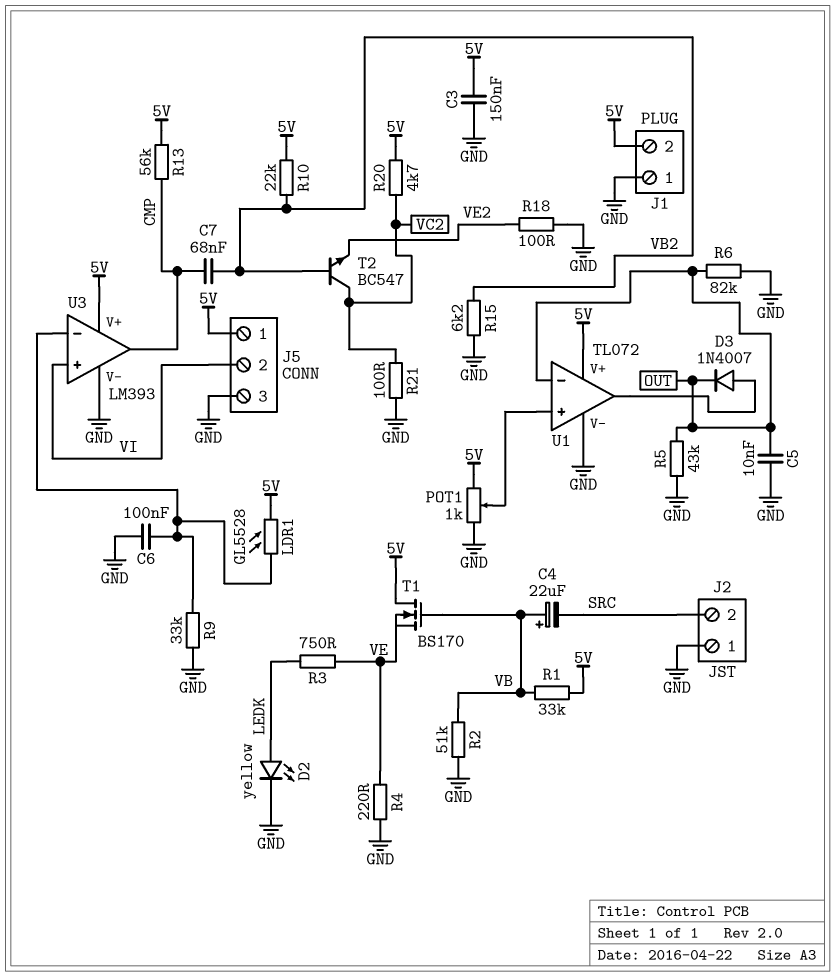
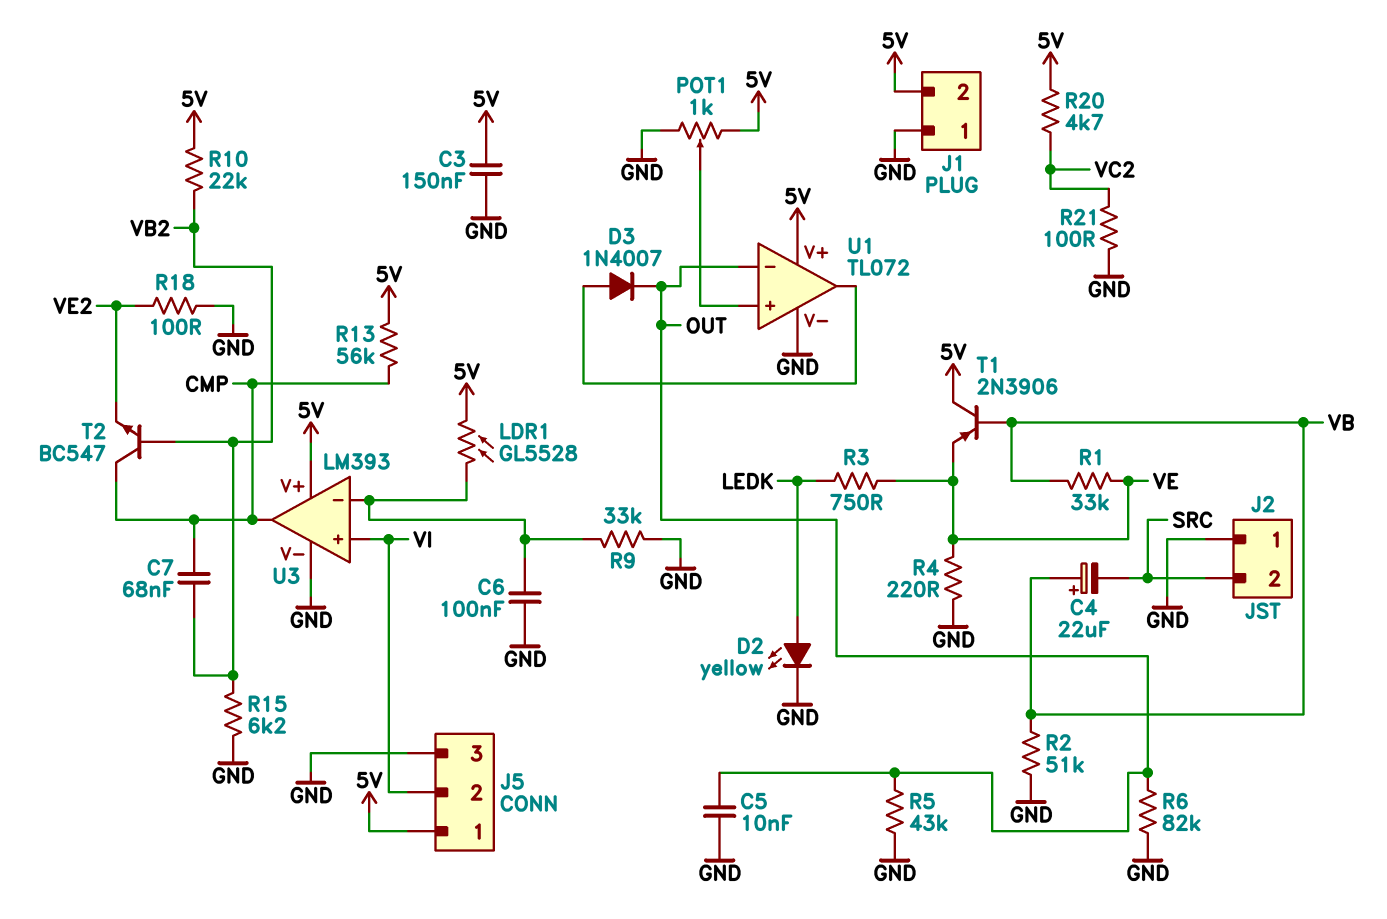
R1: 33k (5V, VB) -> 33k (VB, VE)
T1: NMOS BS170 (G VB, D 5V, S VE) -> PNP 2N3906 (B VB, C 5V, E VE)
T2: NPN BC547 (B VB2, C VC2, E VE2) -> NPN BC547 (B VB2, C CMP, E VE2)

